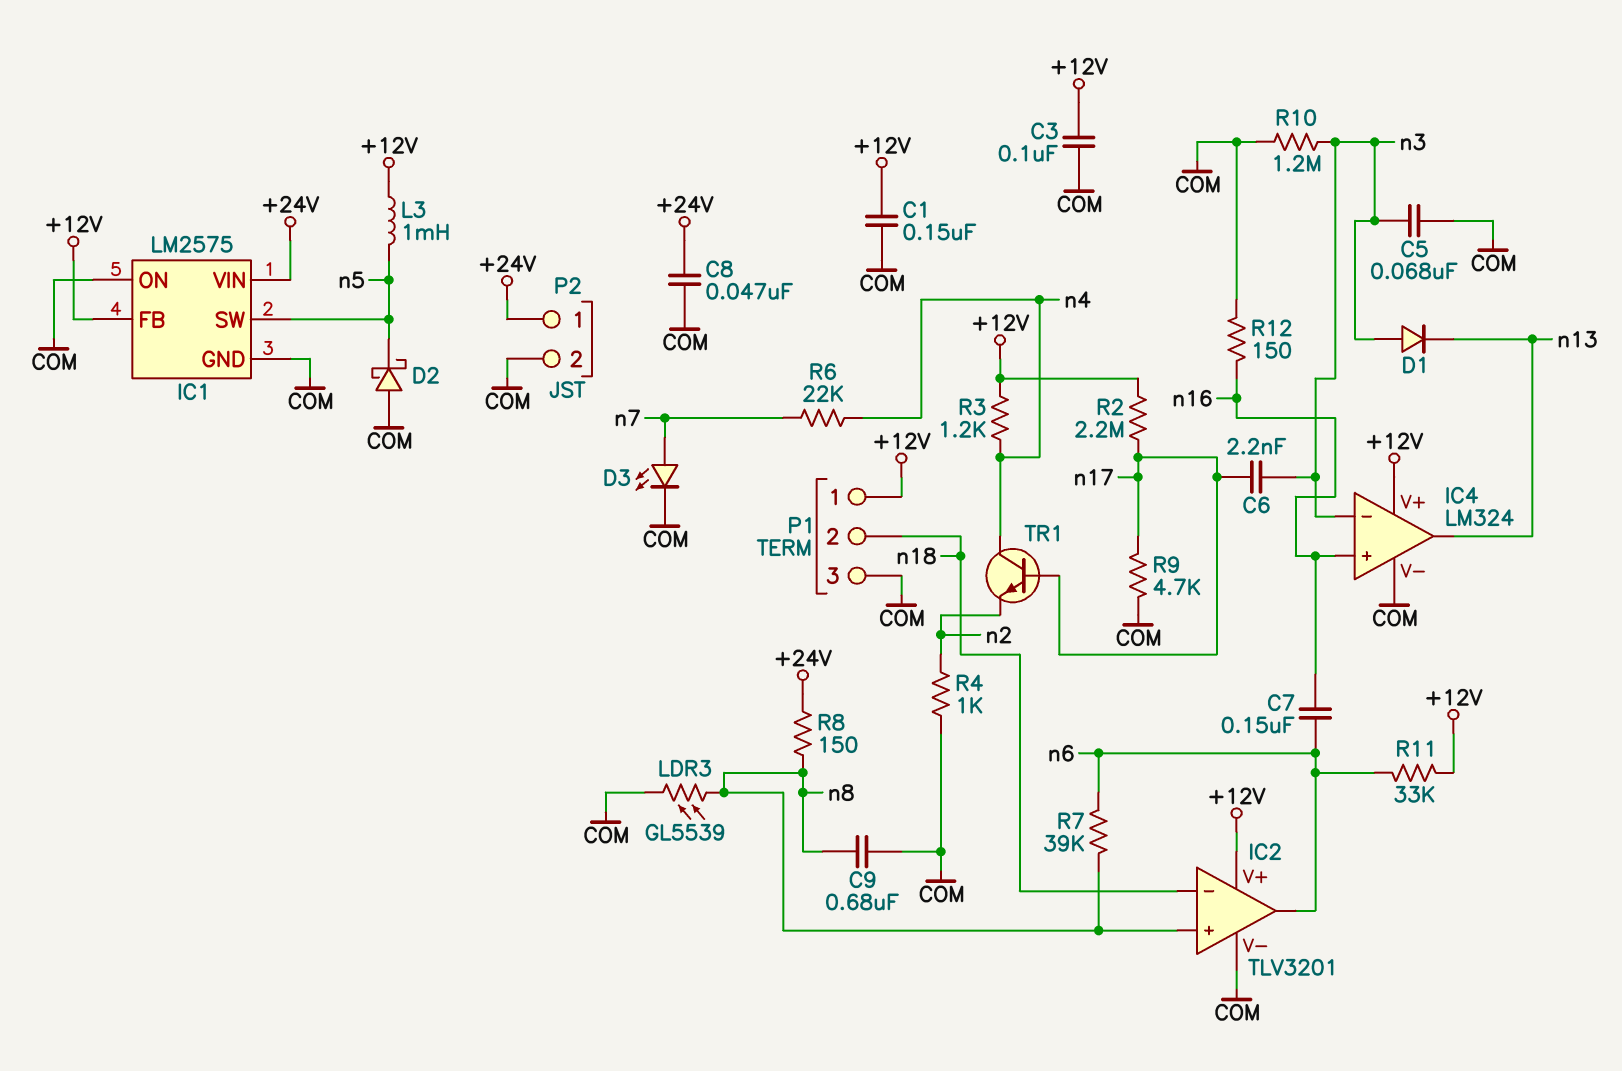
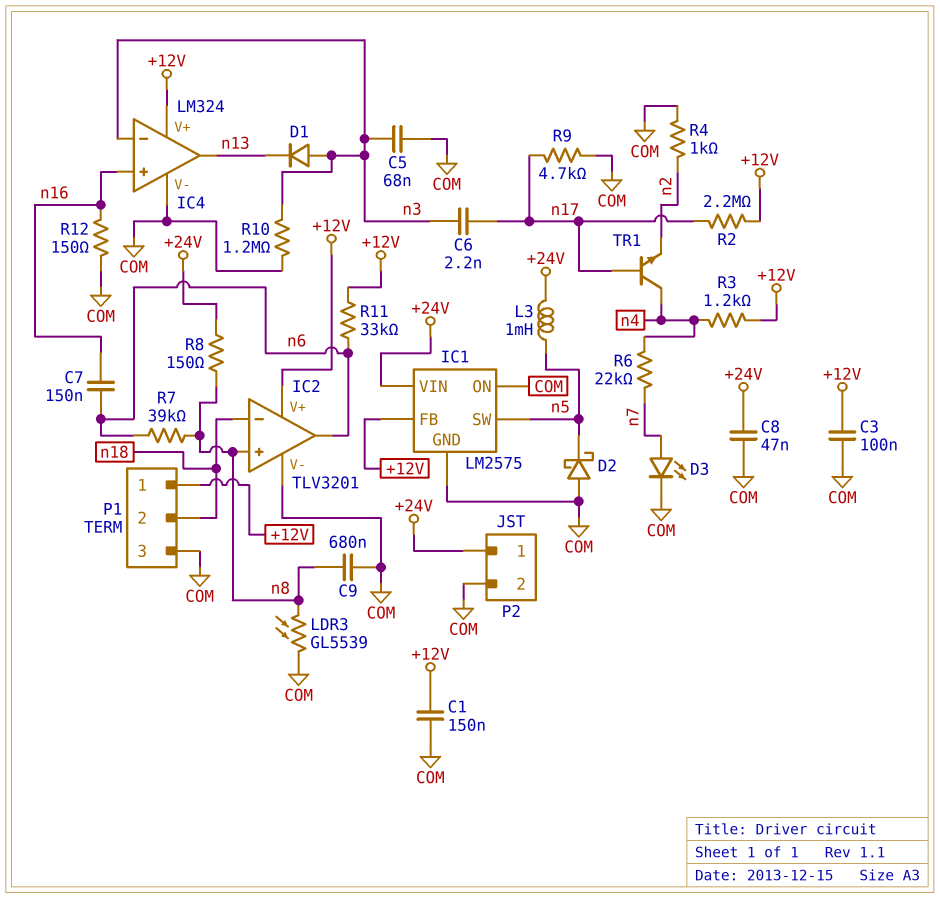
L3: 1mH (+12V, n5) -> 1mH (+24V, n5)

